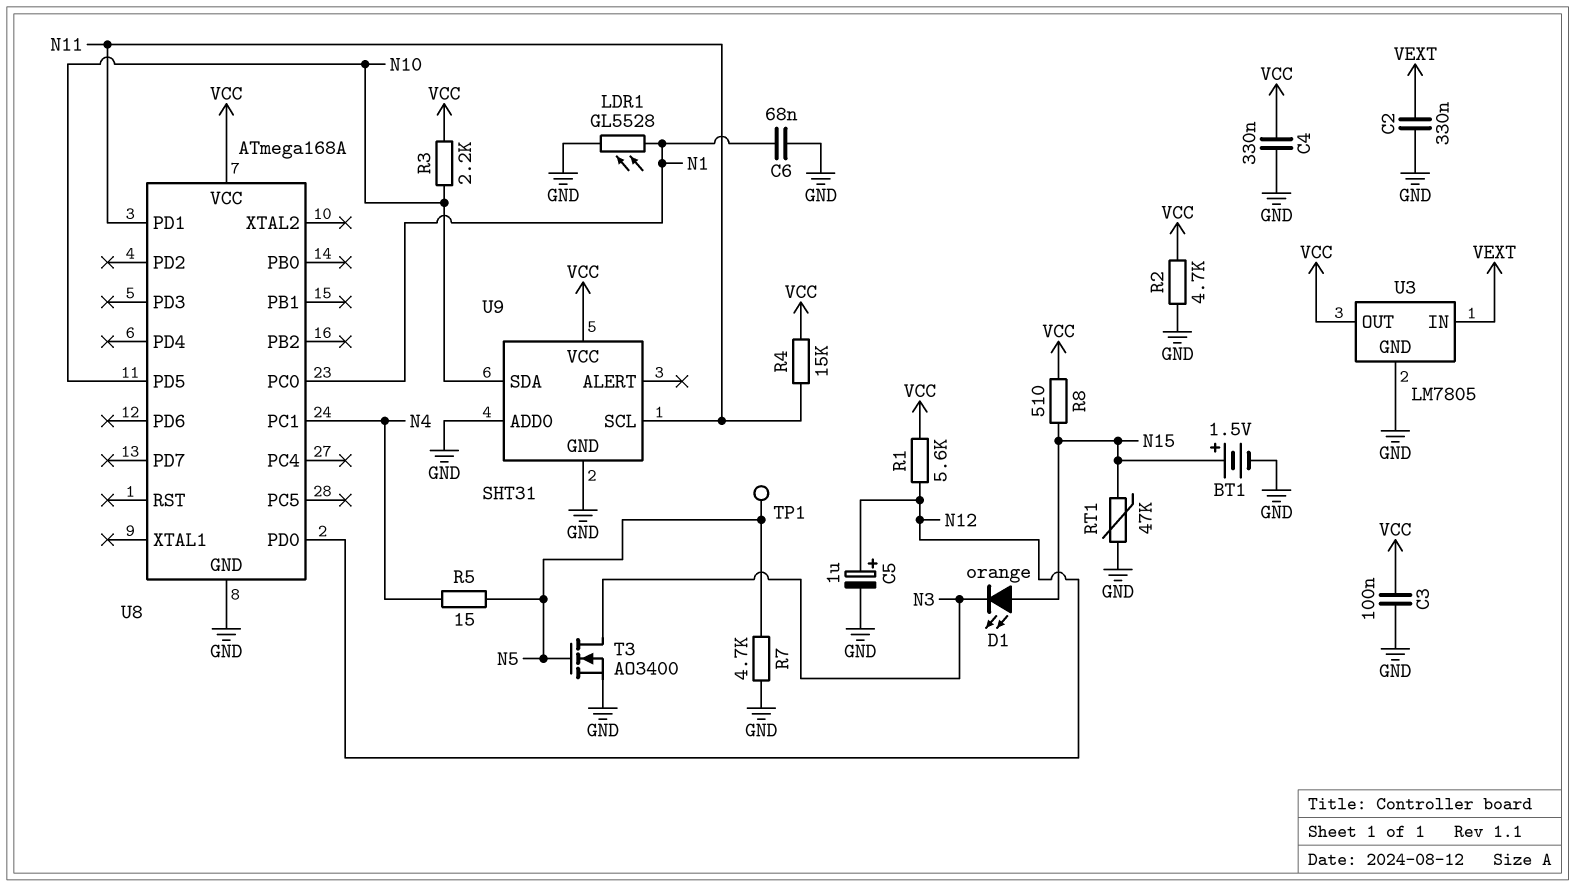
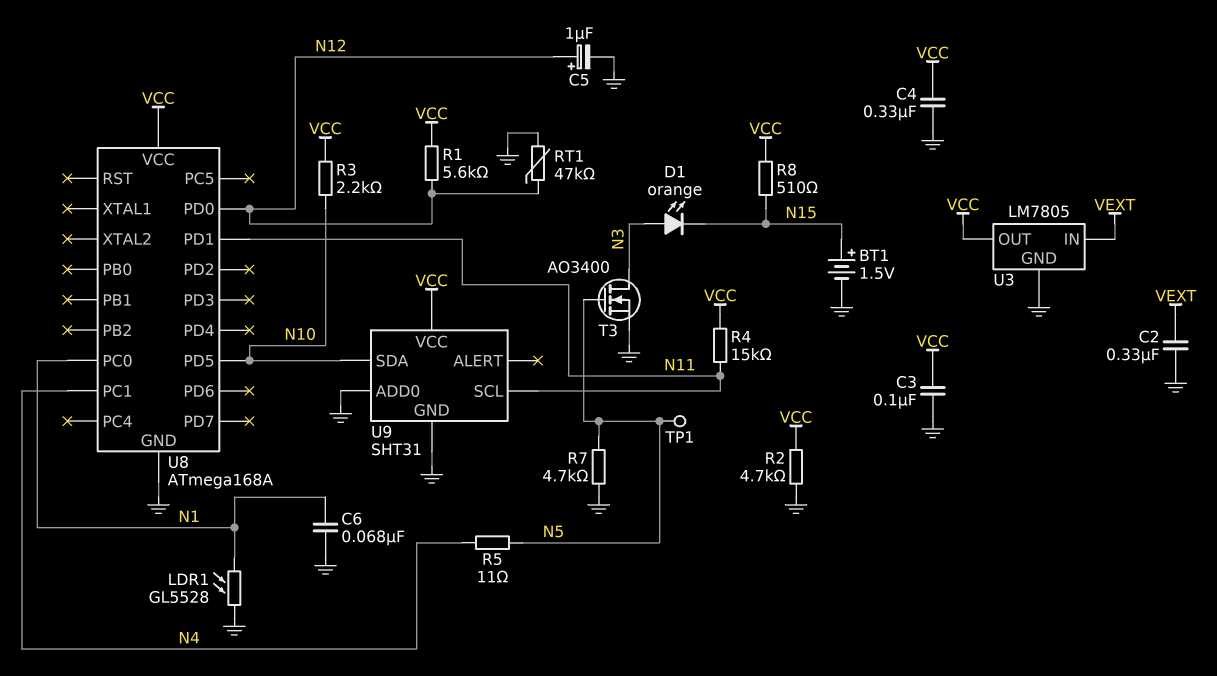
D1: LED orange (A N15, K N3) -> LED orange (A N3, K N15)
R5: 15 (N4, N5) -> 11 (N4, N5)
RT1: 47k (GND, N15) -> 47k (GND, N12)

